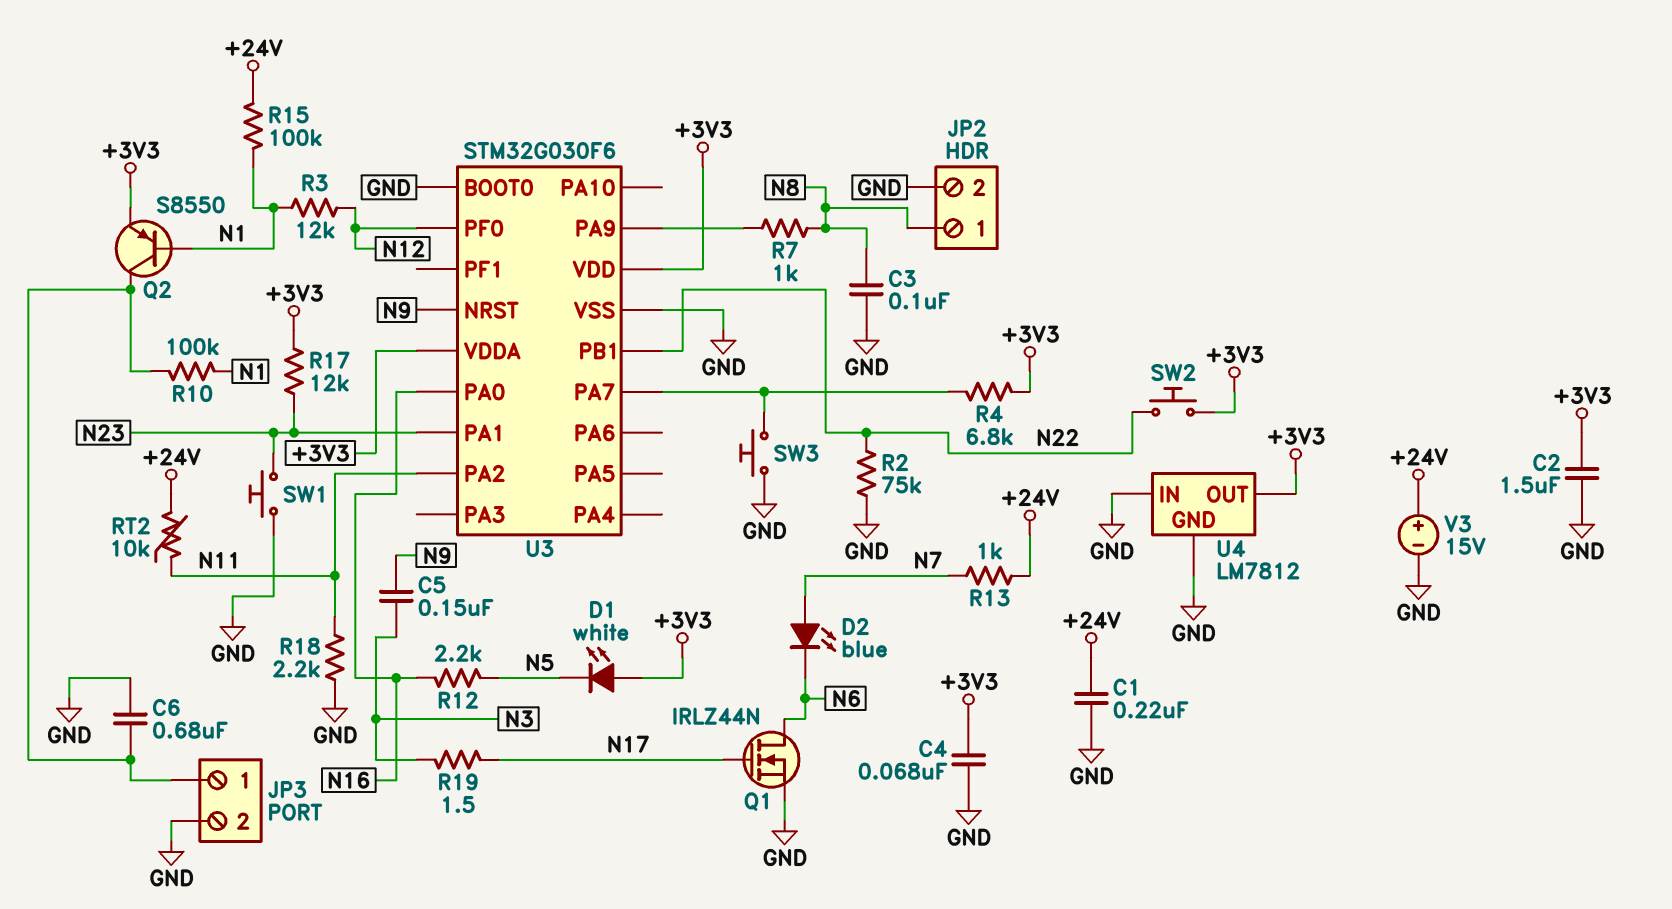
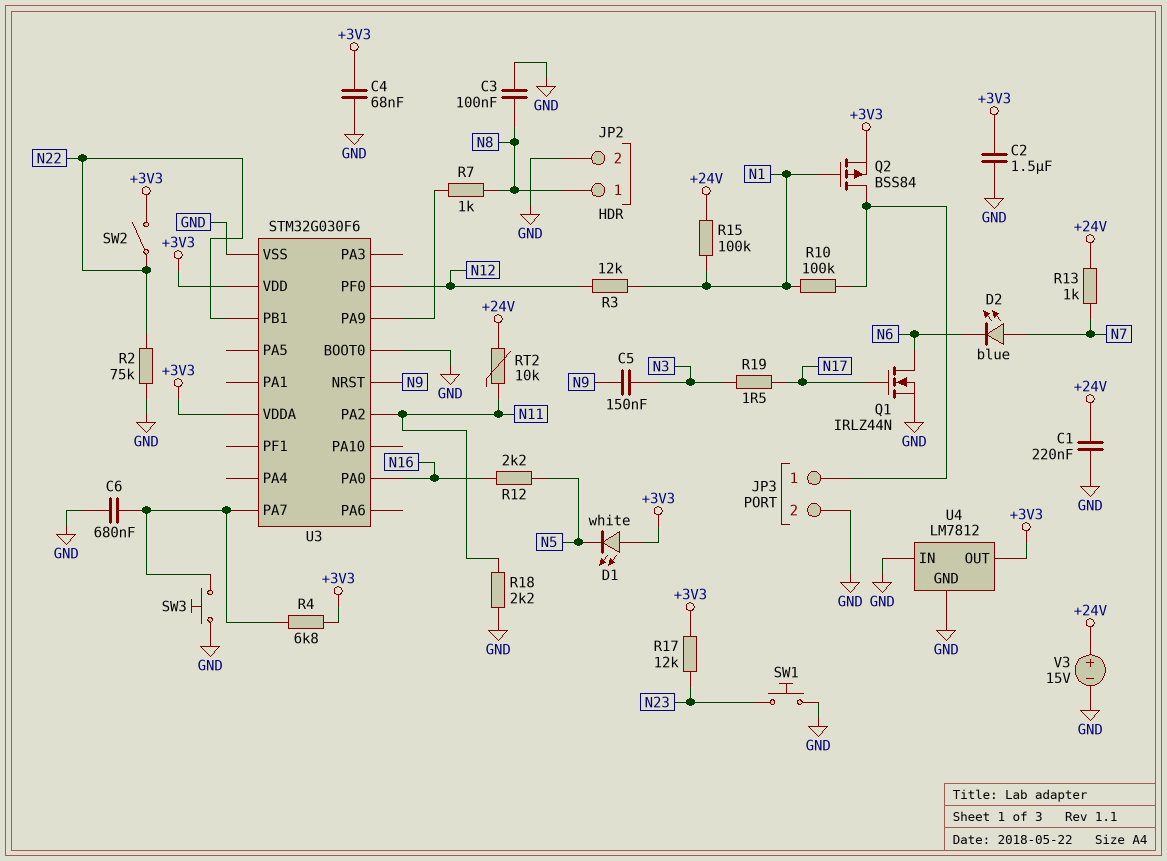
C6: 680nF (GND, JP3/1) -> 680nF (GND, U3/PA7)
Q2: PNP S8550 (B N1, C JP3/1, E +3V3) -> PMOS BSS84 (G N1, D JP3/1, S +3V3)
SW2: button (+3V3, N22) -> switch (+3V3, N22)
U3 pin PA1: N23 -> none

